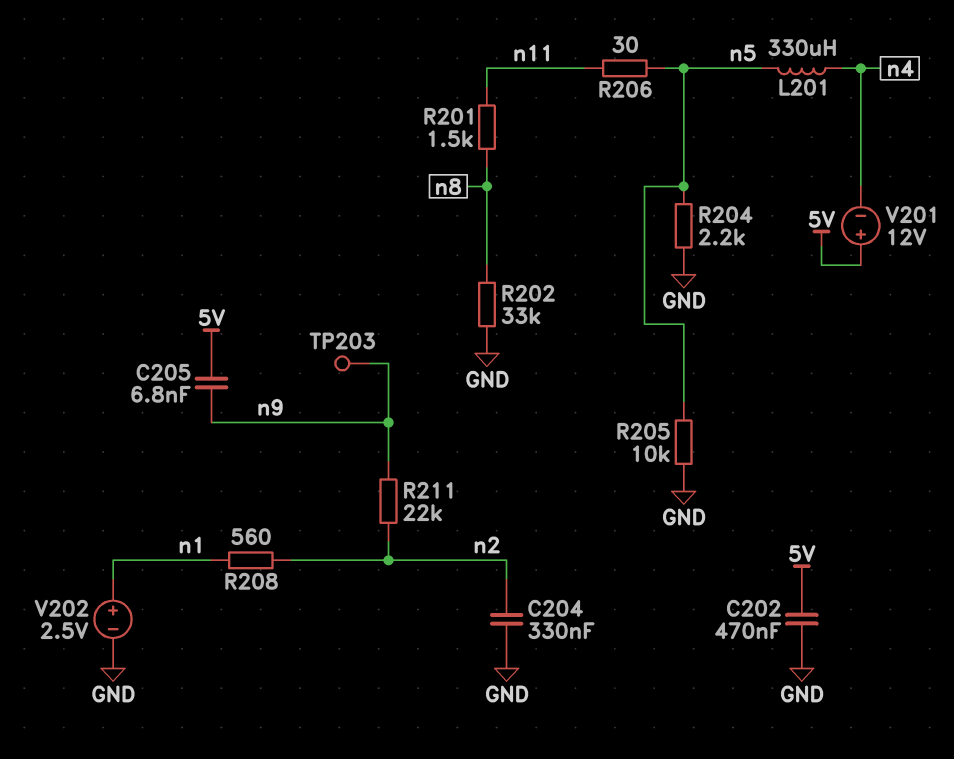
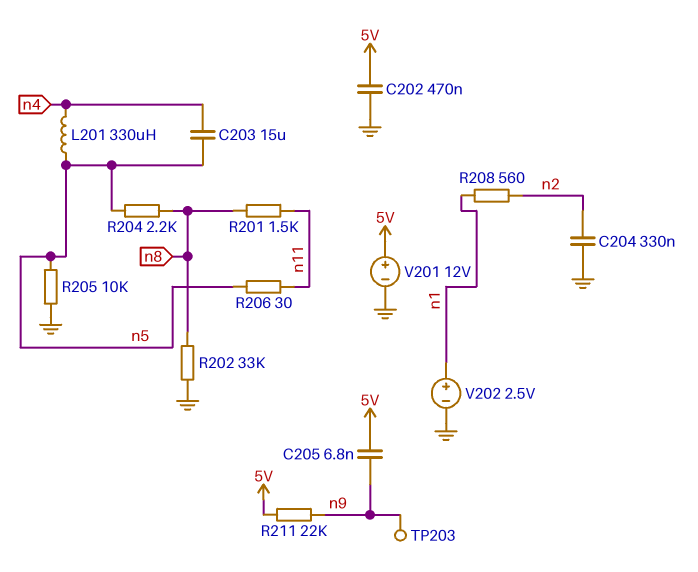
C203: none -> 15uF (n4, n5)
R204: 2.2k (GND, n5) -> 2.2k (n5, n8)
R211: 22k (n2, n9) -> 22k (5V, n9)
V201: 12V (plus 5V, minus n4) -> 12V (plus 5V, minus GND)

